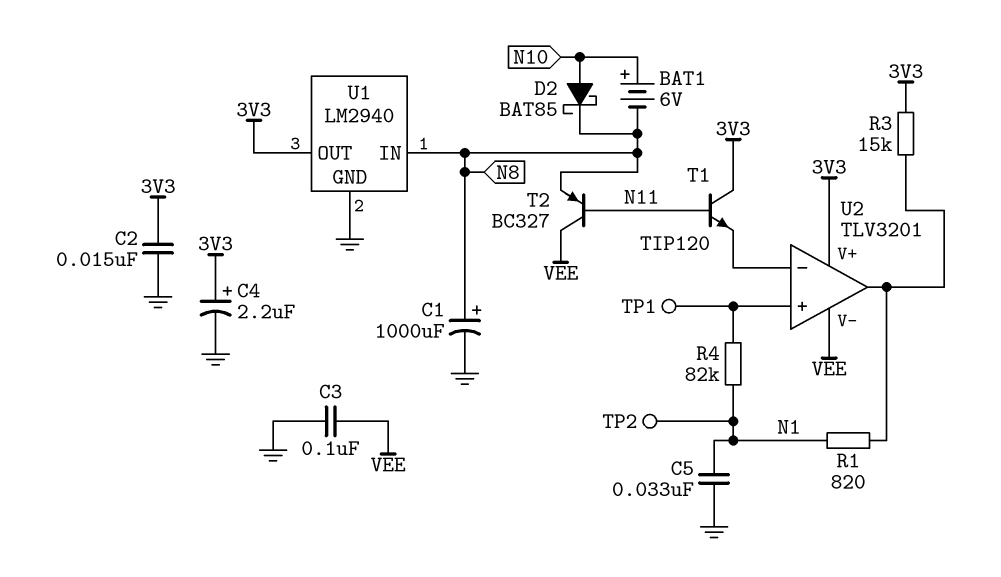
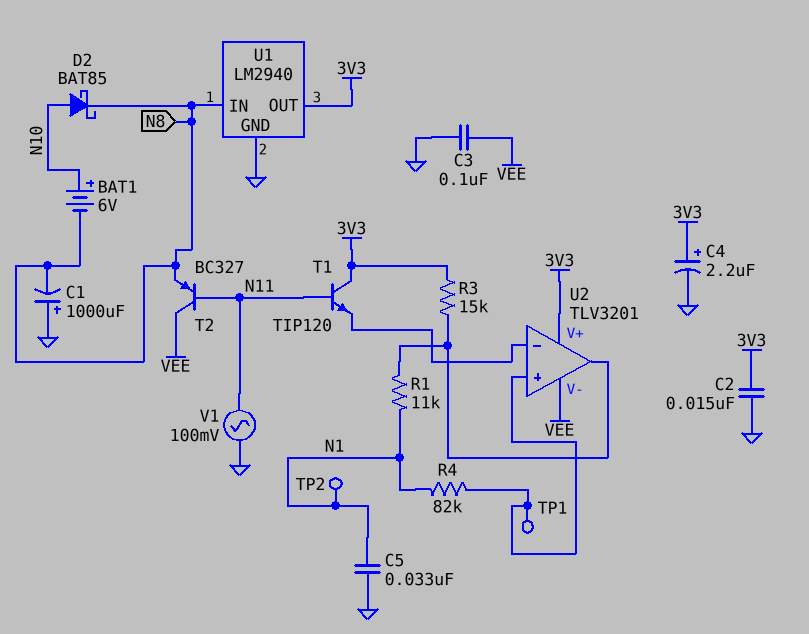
C1: 1000uF (plus N8, minus GND) -> 1000uF (plus GND, minus N8)
R1: 820 (N1, U2/out) -> 11k (N1, U2/out)
V1: none -> AC 100mV (GND, N11)

